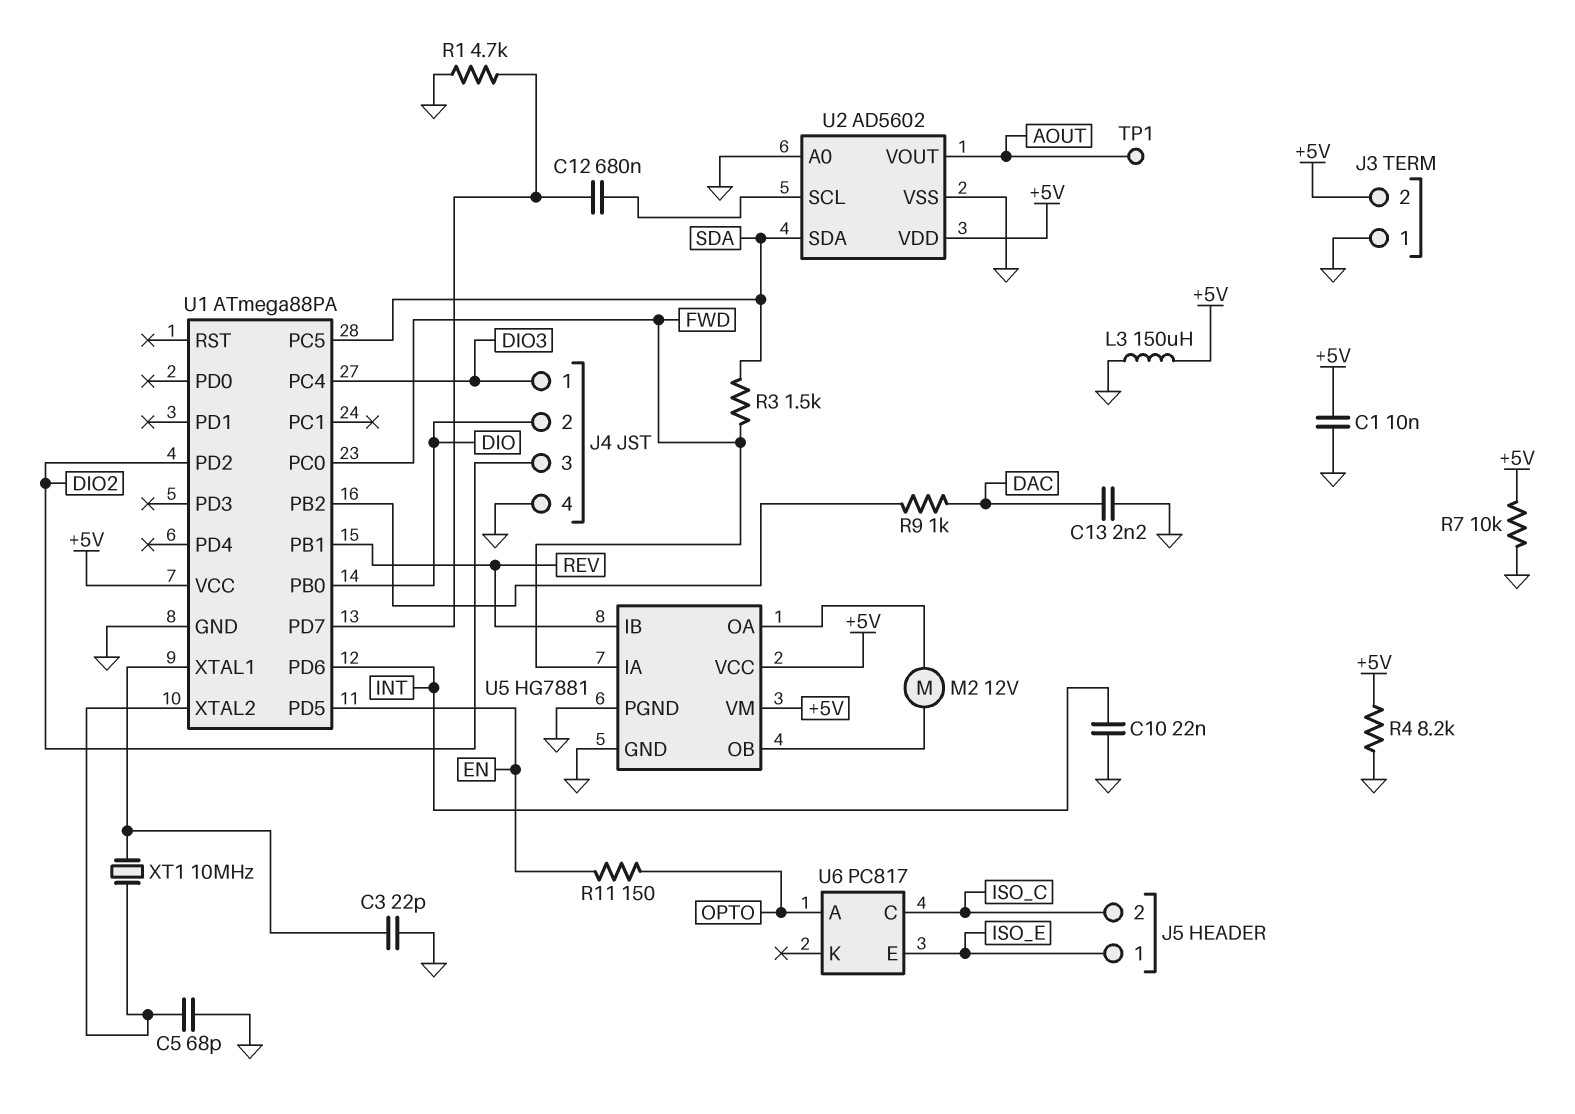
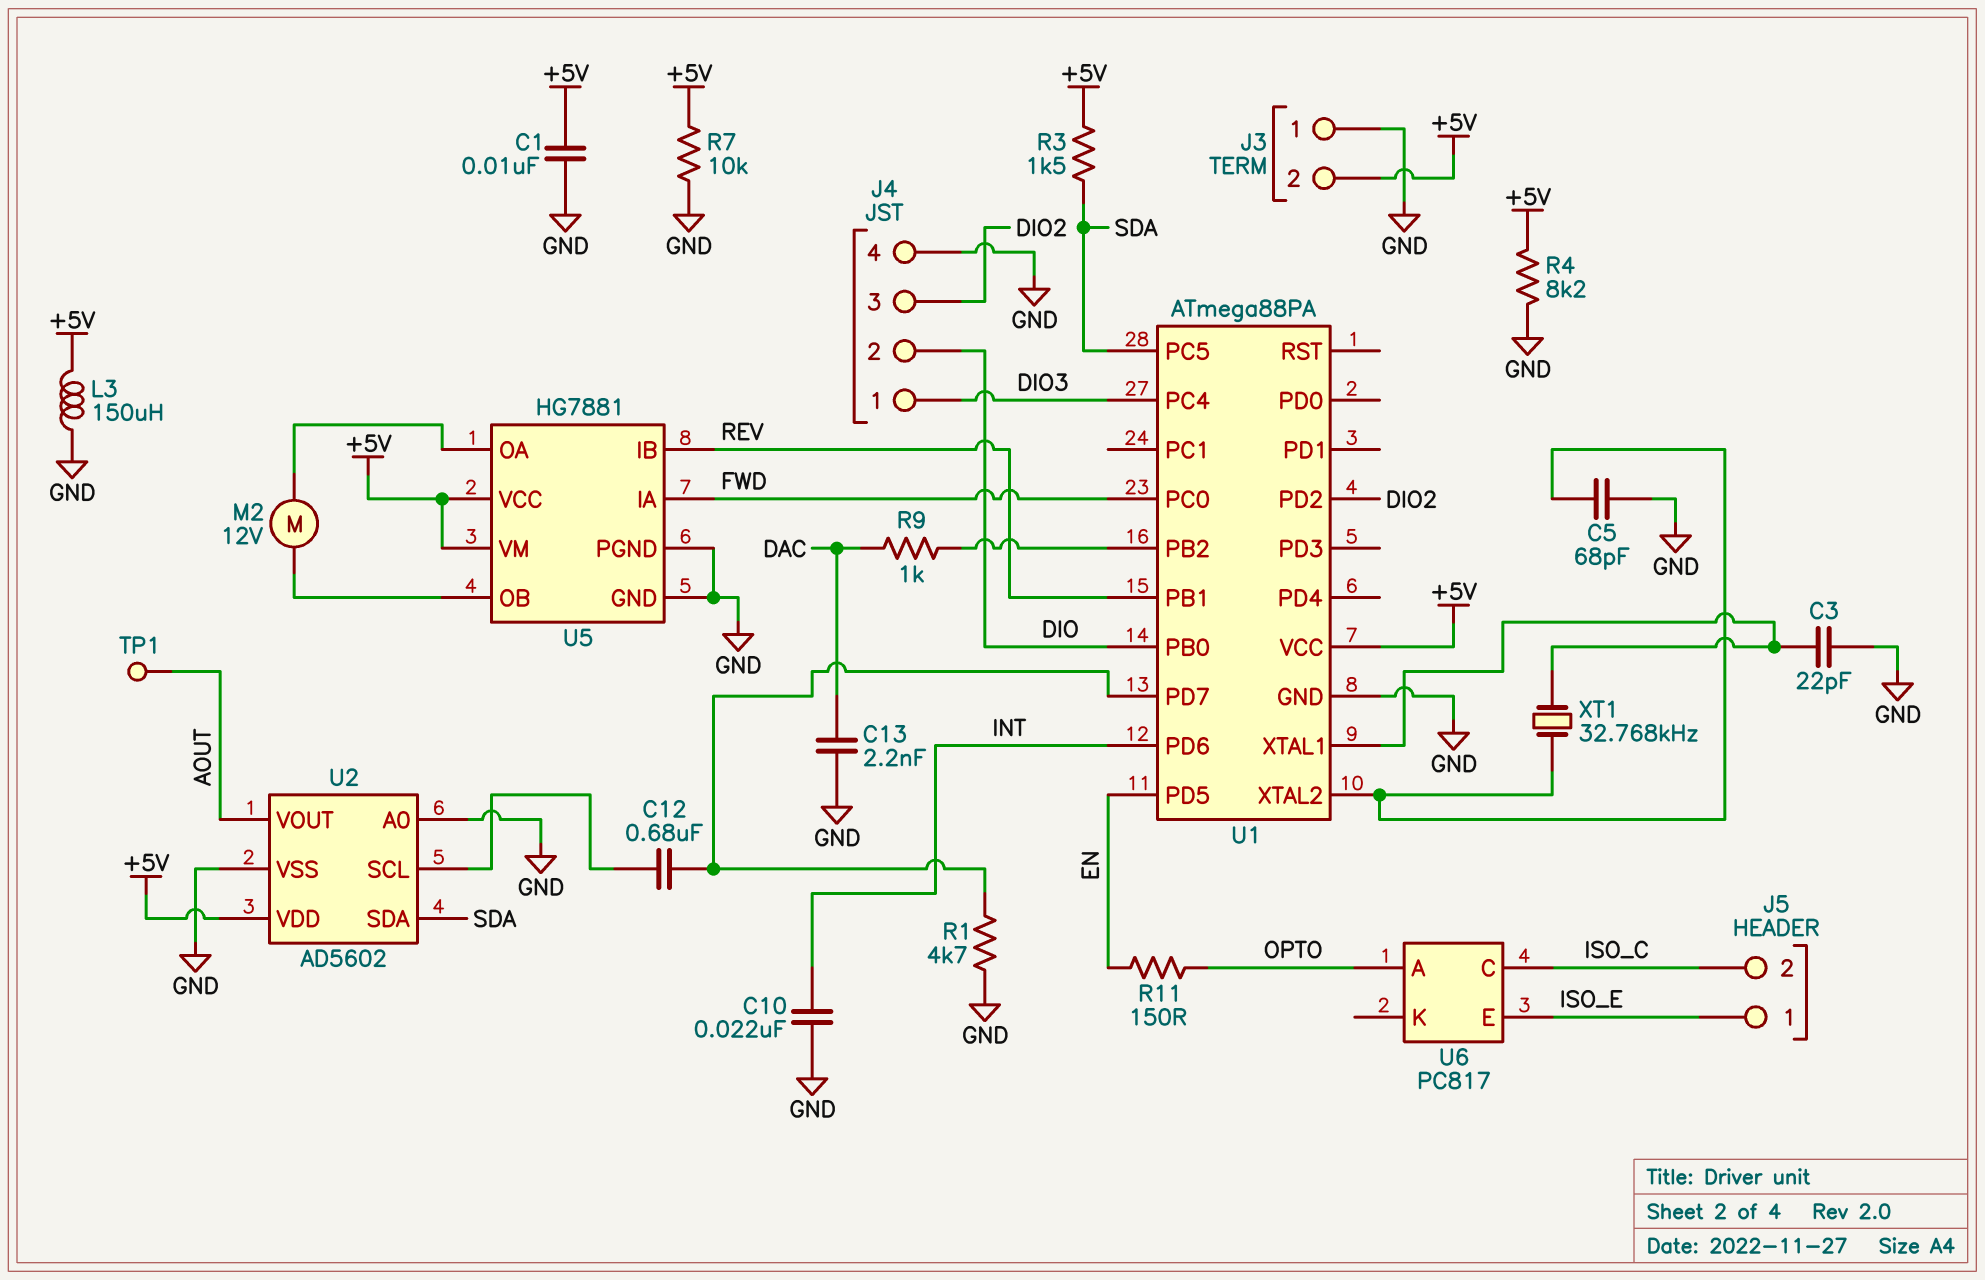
R3: 1.5k (FWD, SDA) -> 1.5k (+5V, SDA)
XT1: 10MHz (U1/XTAL1, U1/XTAL2) -> 32.768kHz (U1/XTAL1, U1/XTAL2)

